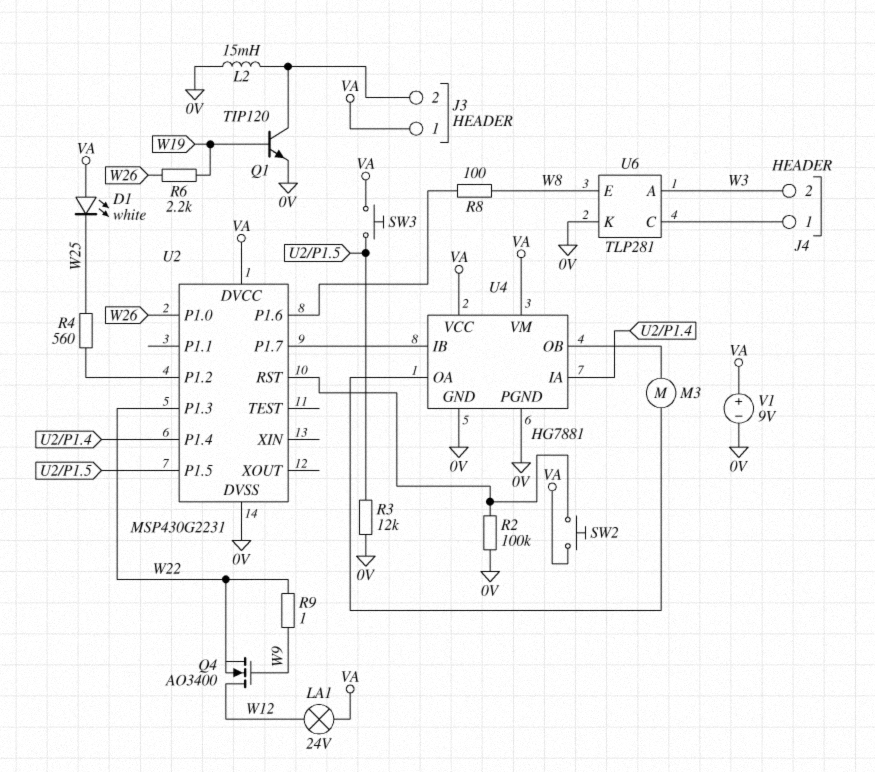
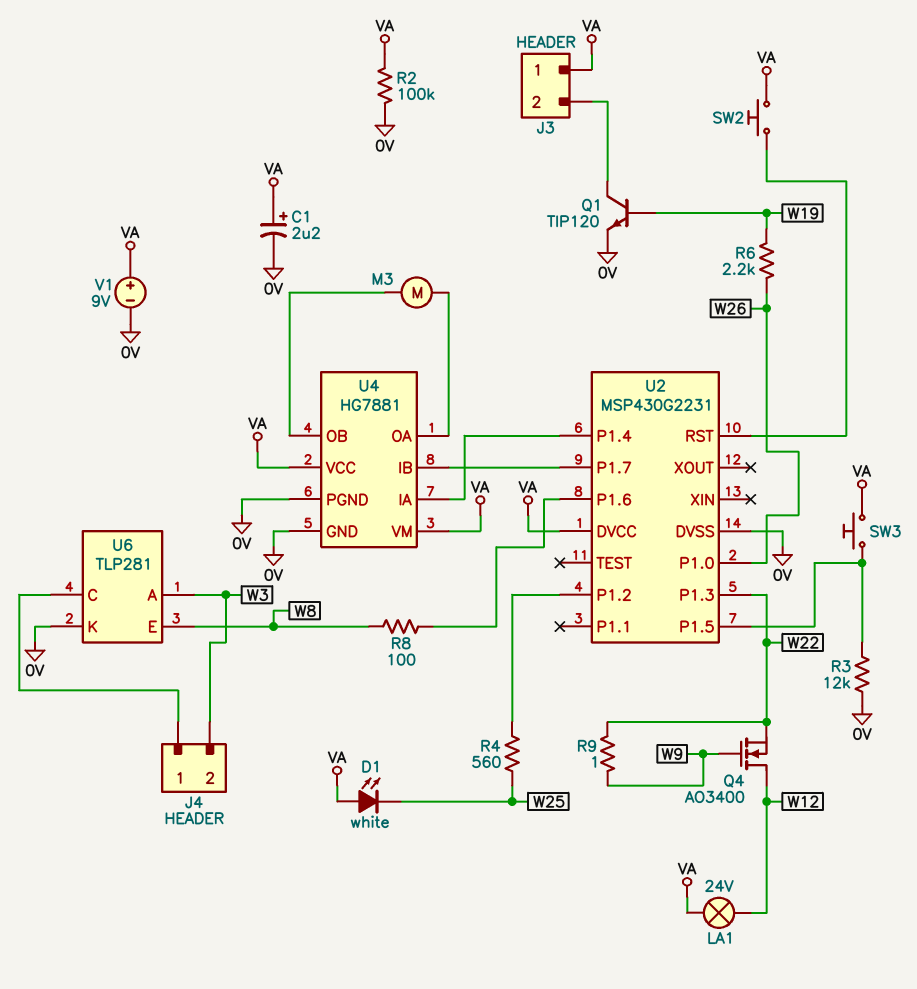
C1: none -> 2.2uF (plus VA, minus 0V)
L2: 15mH (0V, J3/2) -> none
R2: 100k (0V, U2/RST) -> 100k (0V, VA)

